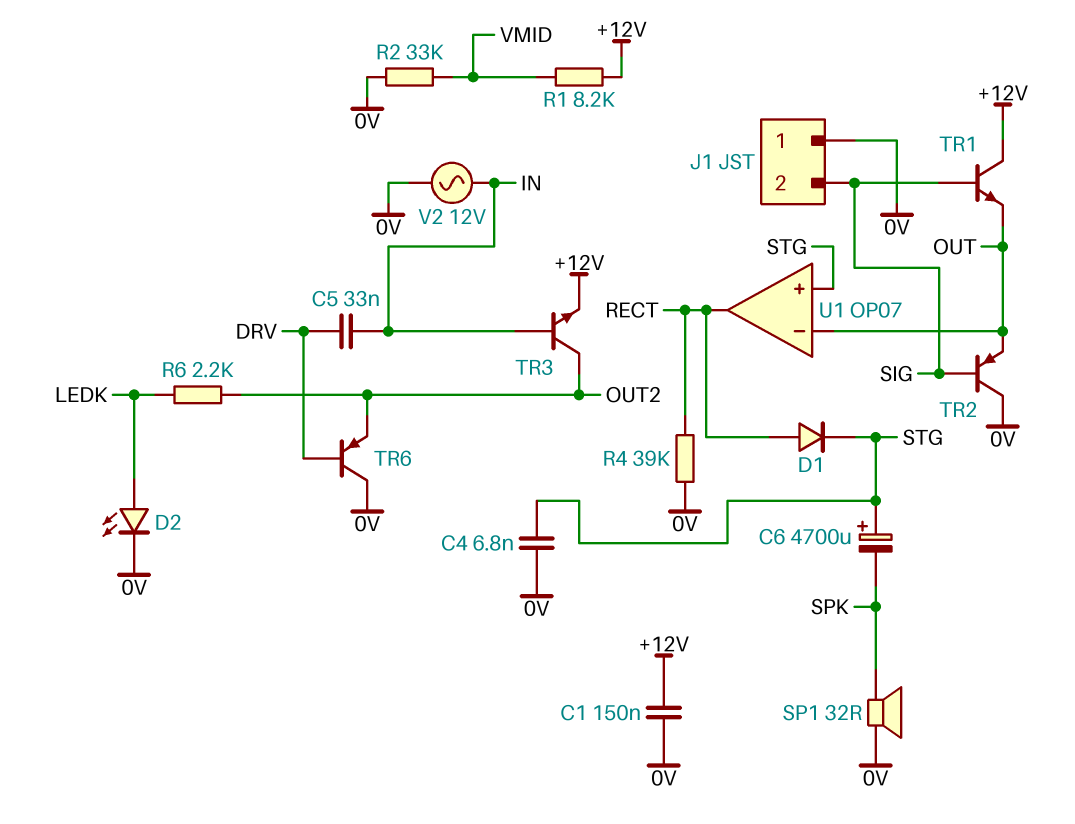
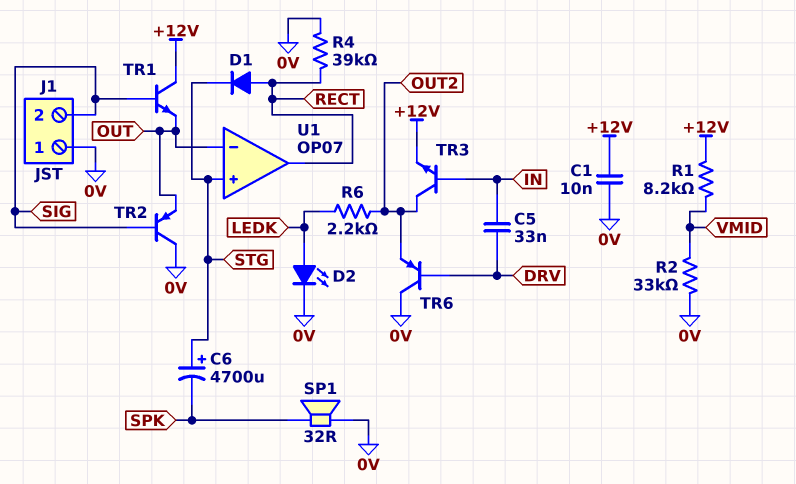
C1: 150nF (+12V, 0V) -> 10nF (+12V, 0V)
C4: 6.8nF (0V, STG) -> none
V2: AC 12V (0V, IN) -> none

